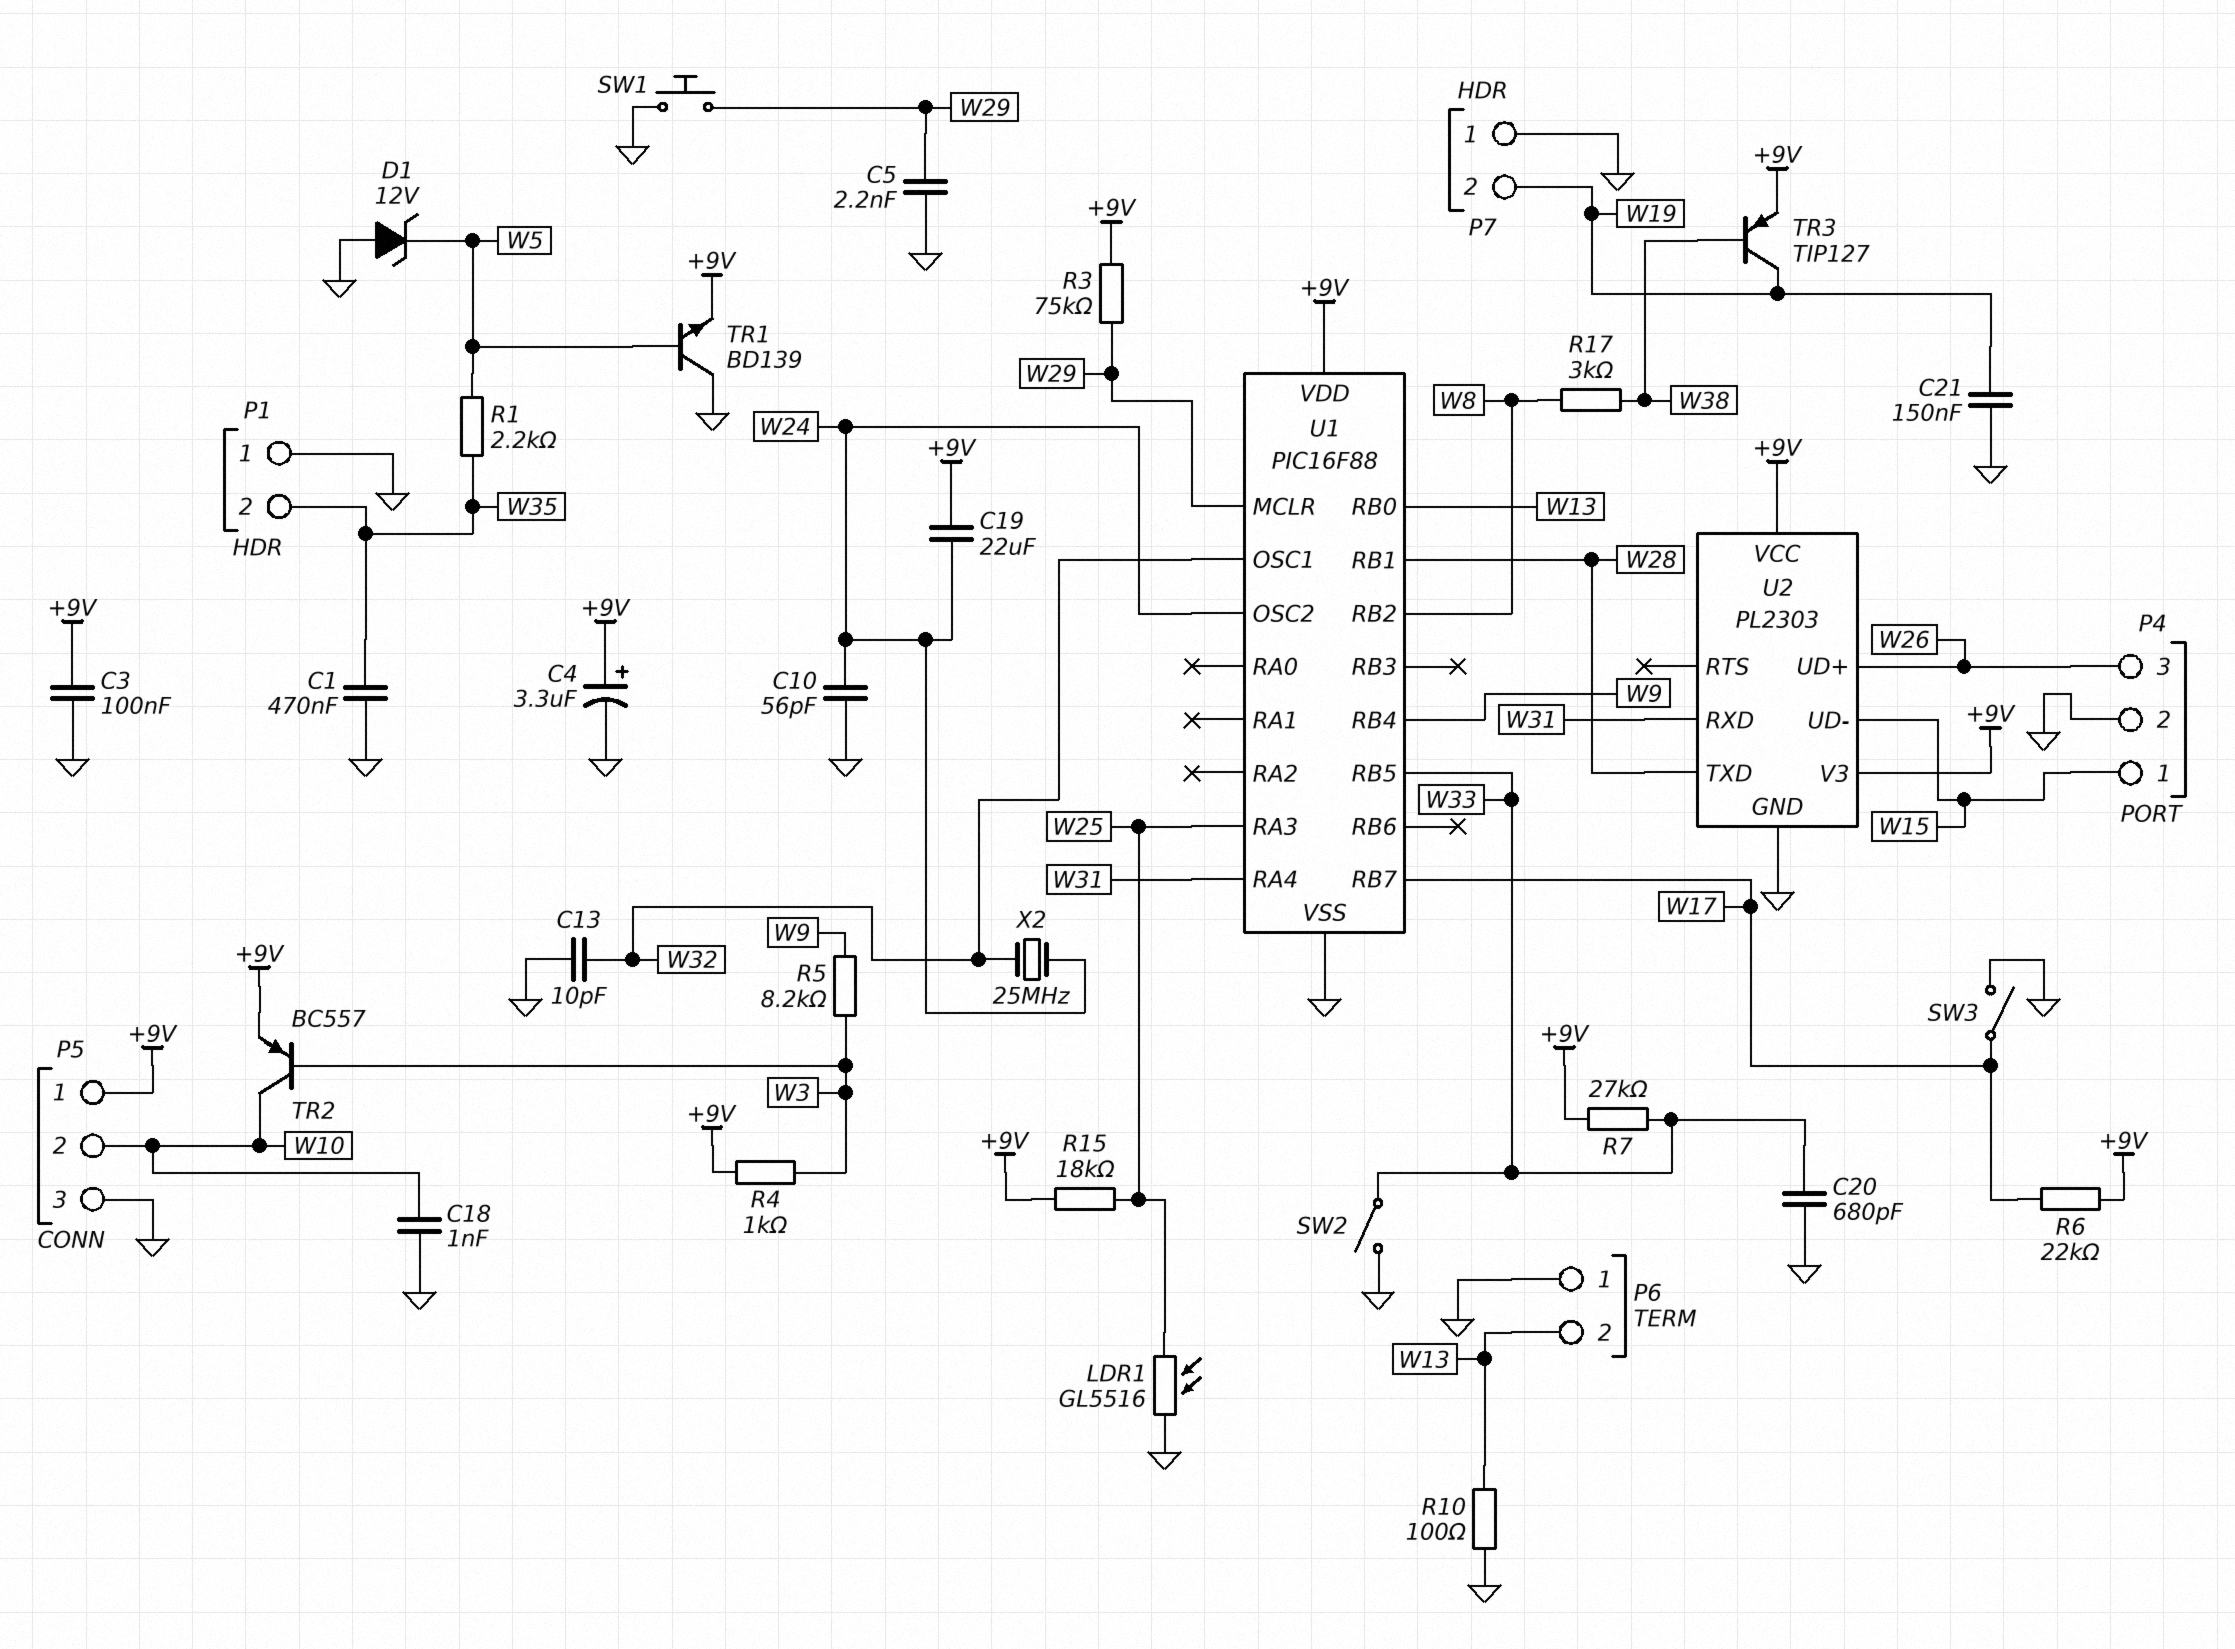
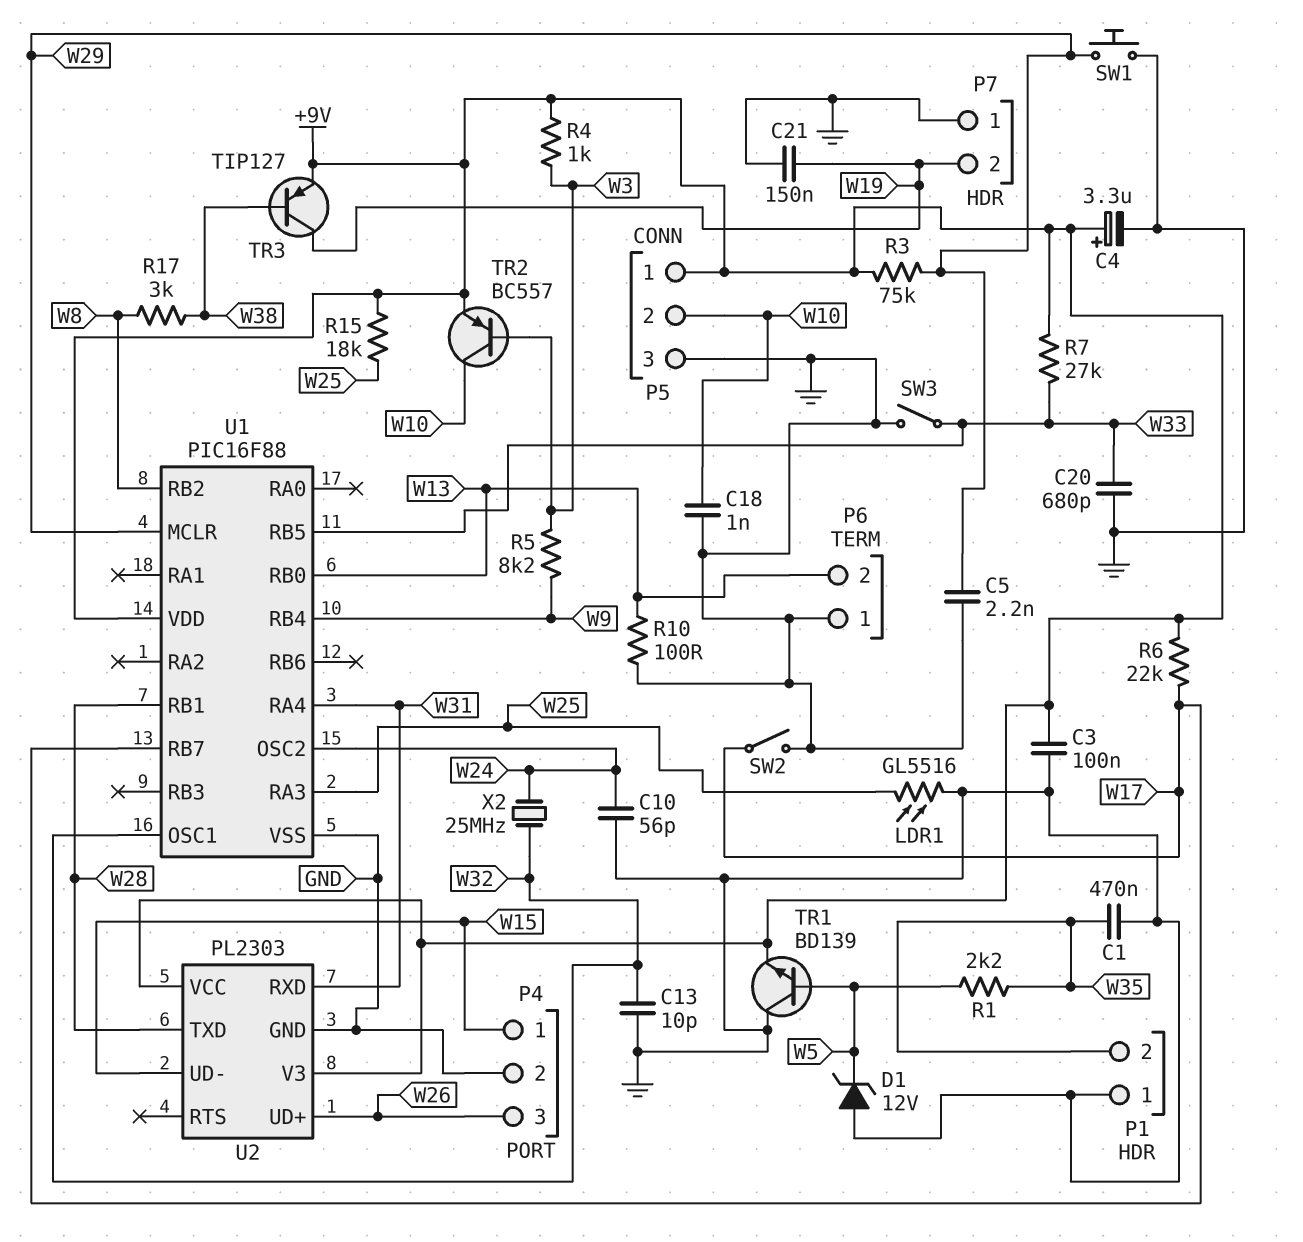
C19: 22uF (+9V, W24) -> none
SW2: switch (GND, W33) -> switch (GND, W17)
SW3: switch (GND, W17) -> switch (GND, W33)

